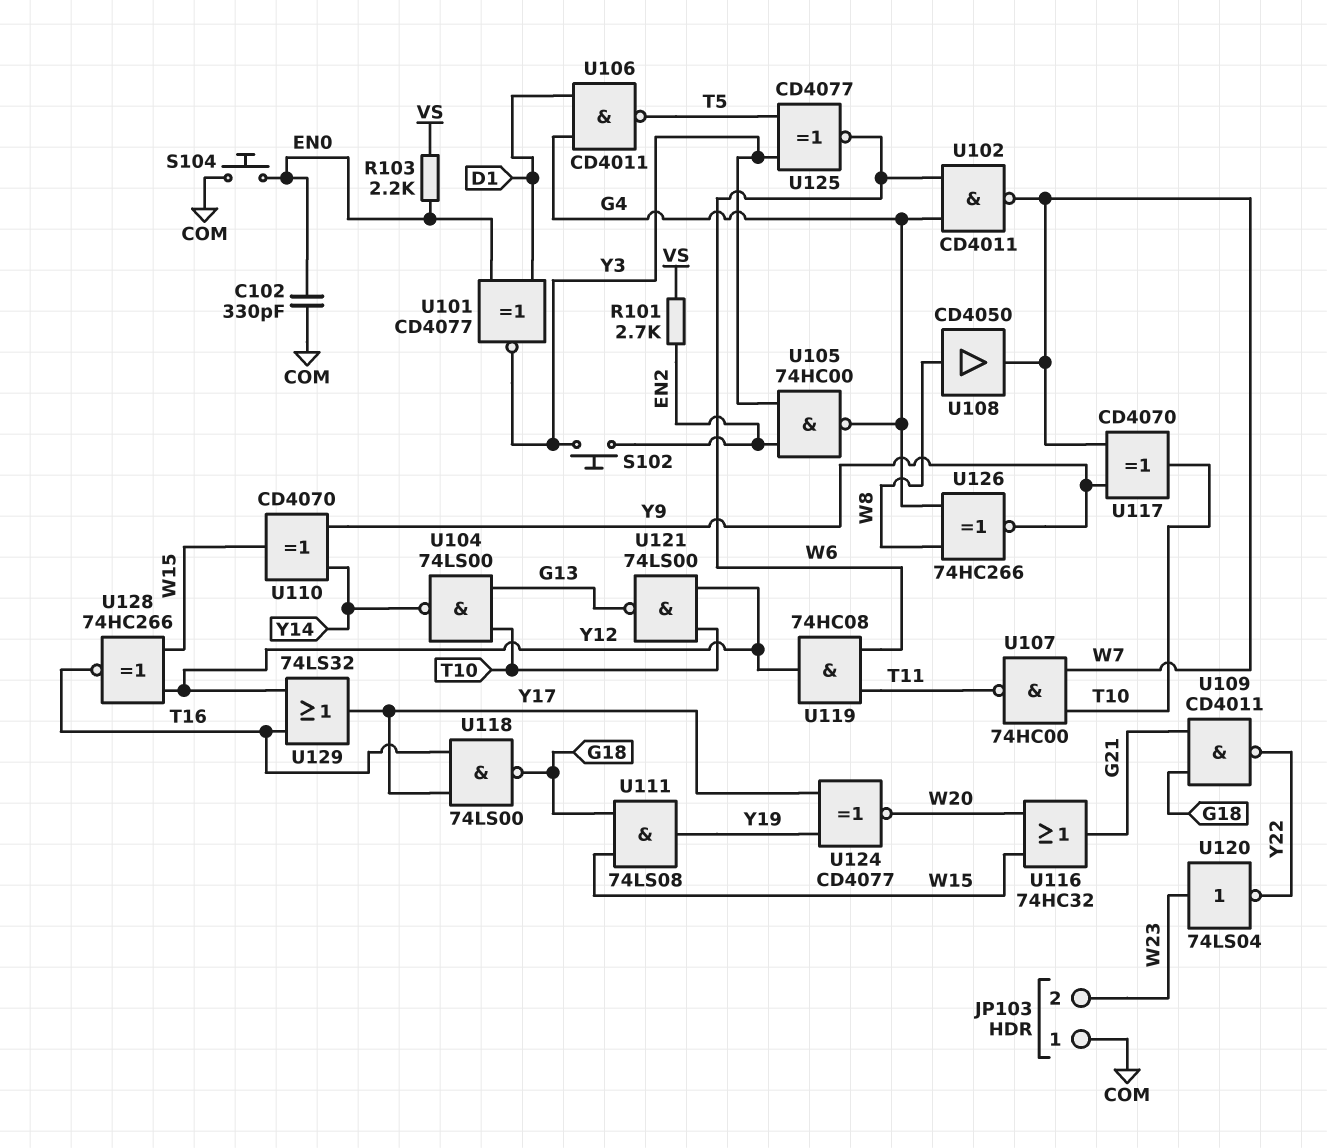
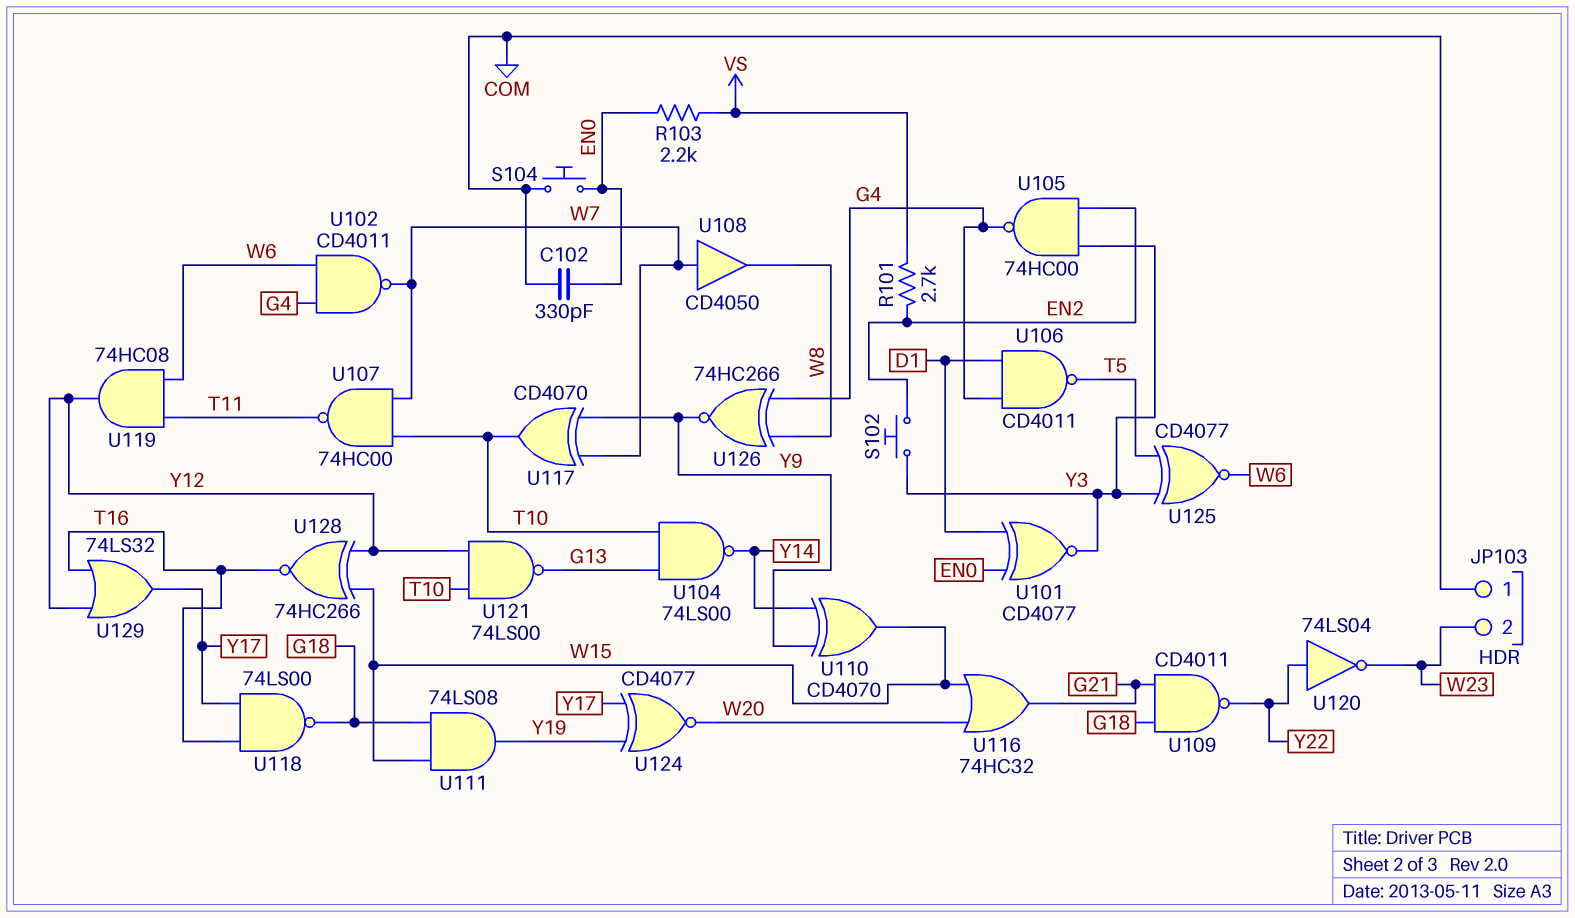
U108: buffer CD4050 (in W8, out W7) -> buffer CD4050 (in W7, out W8)
U120: NOT 74LS04 (in W23, out Y22) -> NOT 74LS04 (in Y22, out W23)

